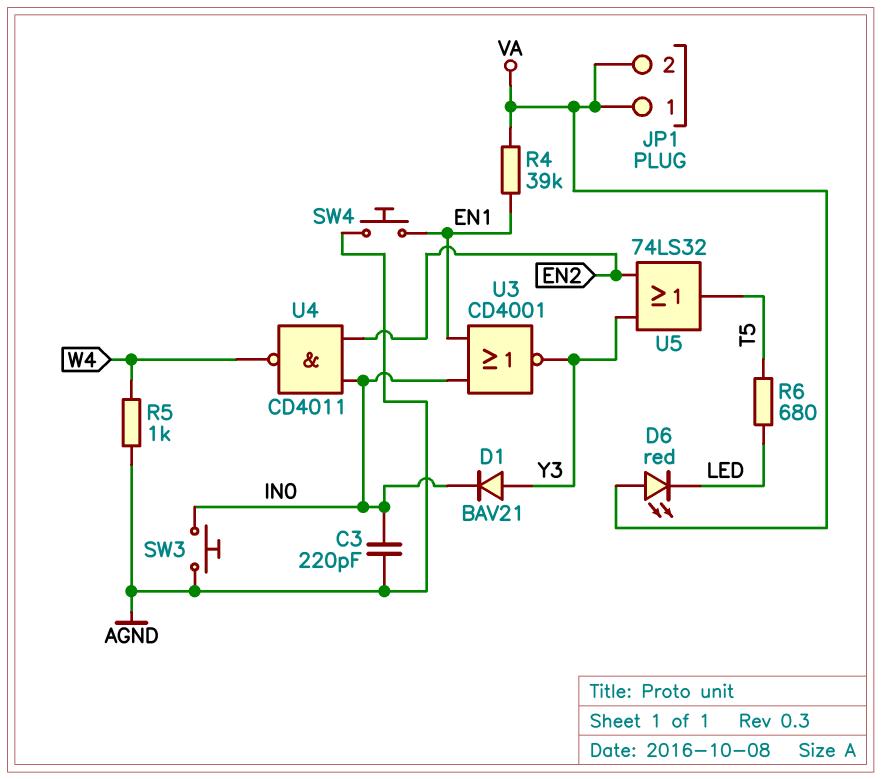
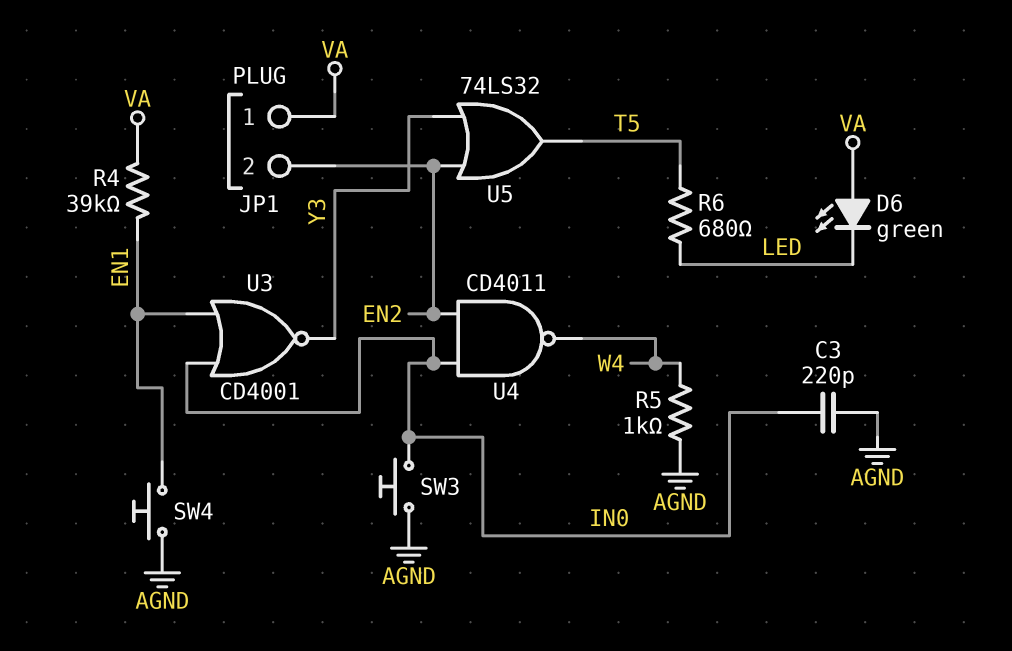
D1: diode BAV21 (A Y3, K IN0) -> none
D6: LED red (A VA, K LED) -> LED green (A VA, K LED)
JP1 pin 2: VA -> EN2

